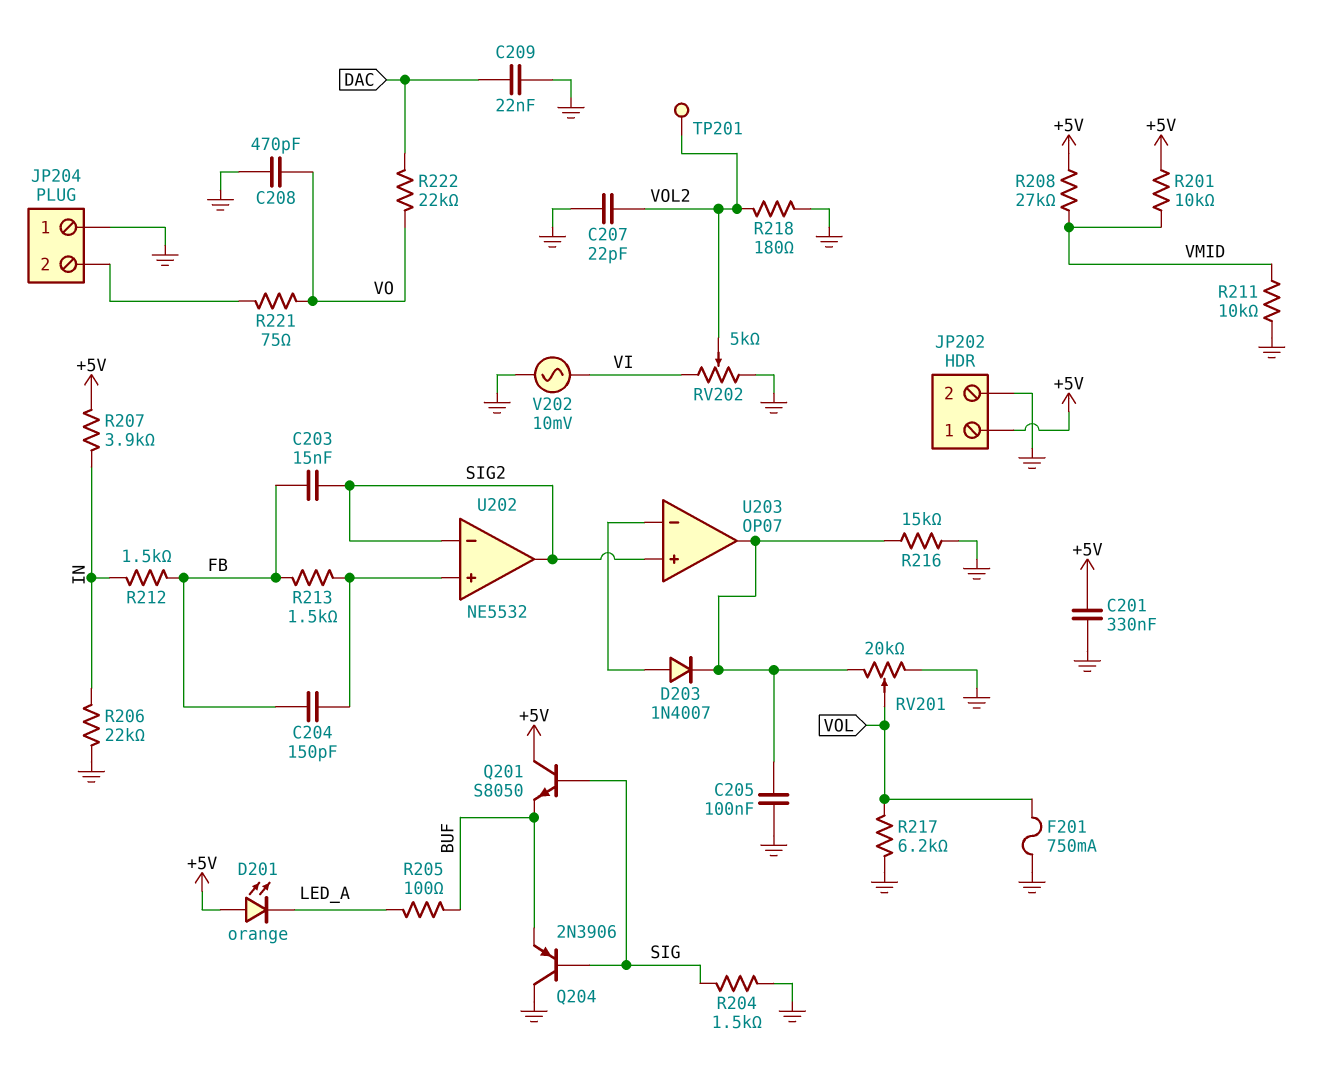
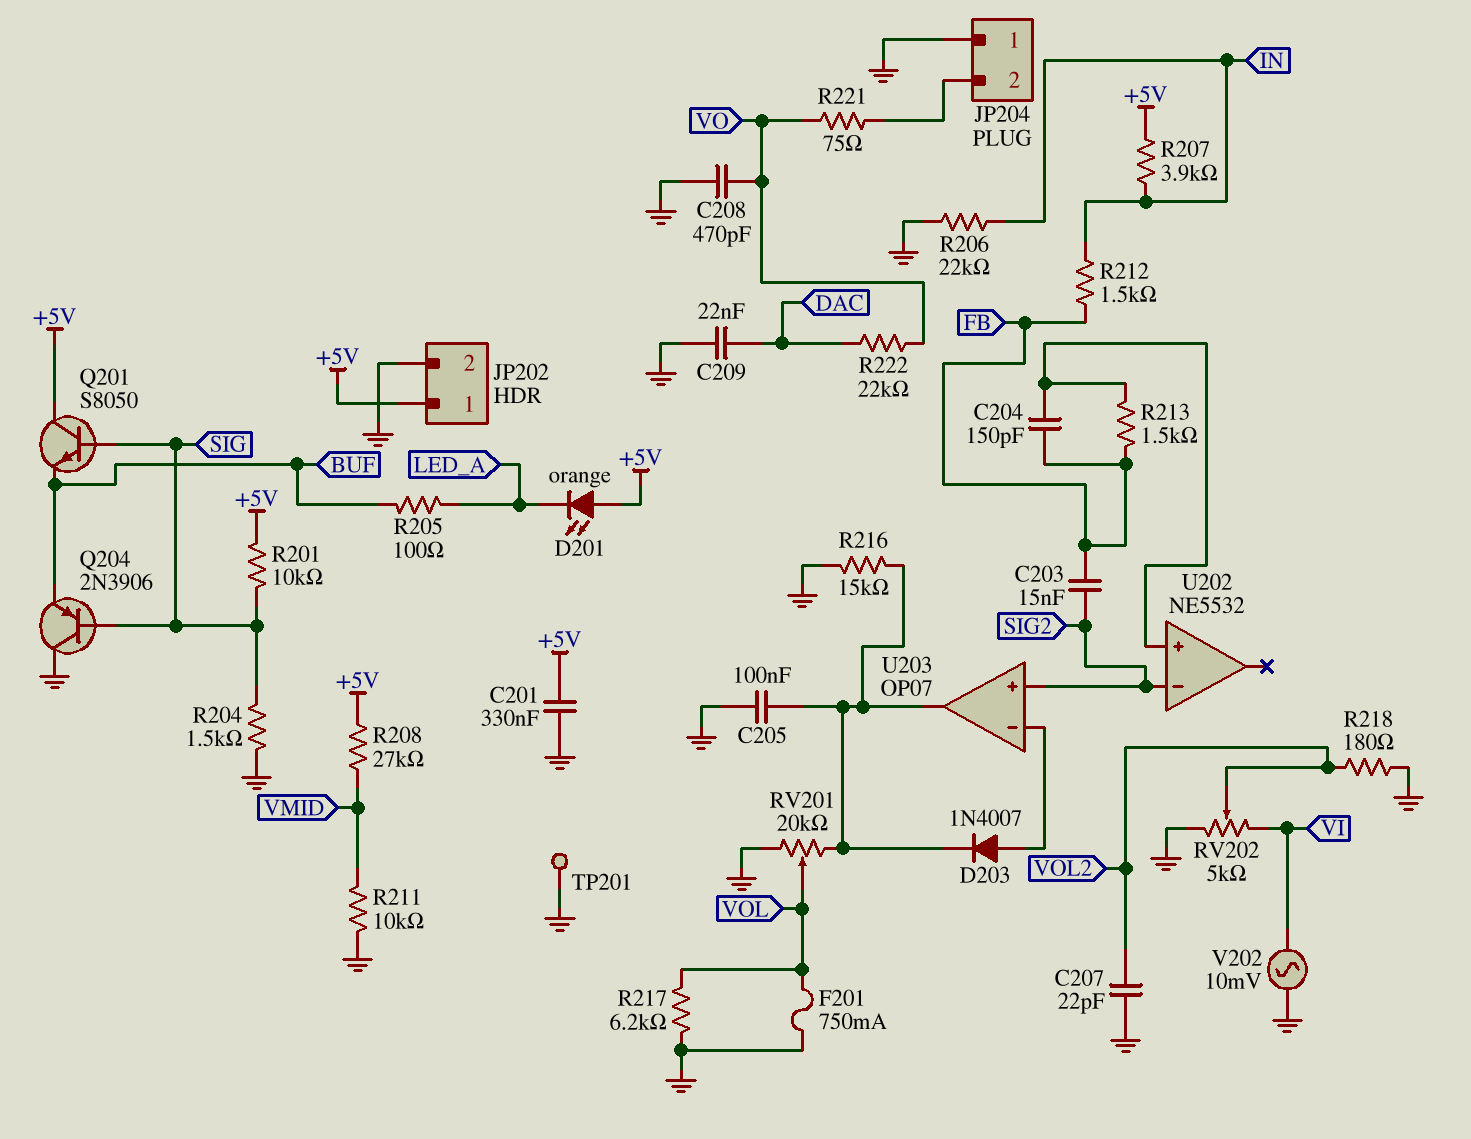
R201: 10k (+5V, VMID) -> 10k (+5V, SIG)
TP201: test point (VOL2) -> test point (GND)
U202 pin out: SIG2 -> none

